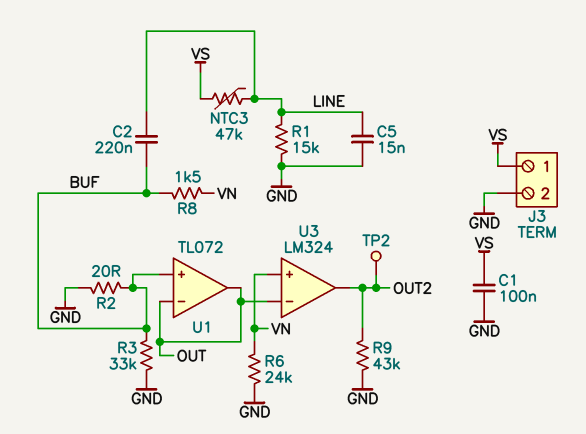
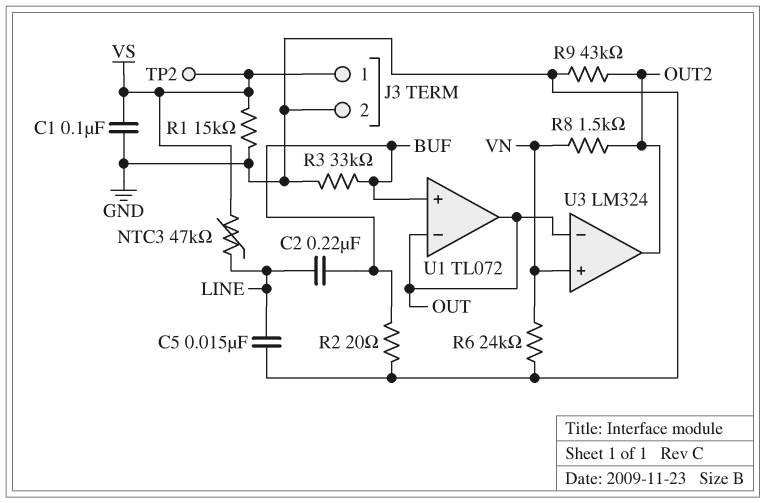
R1: 15k (GND, LINE) -> 15k (GND, VS)
R8: 1.5k (BUF, VN) -> 1.5k (OUT2, VN)
TP2: test point (OUT2) -> test point (VS)

